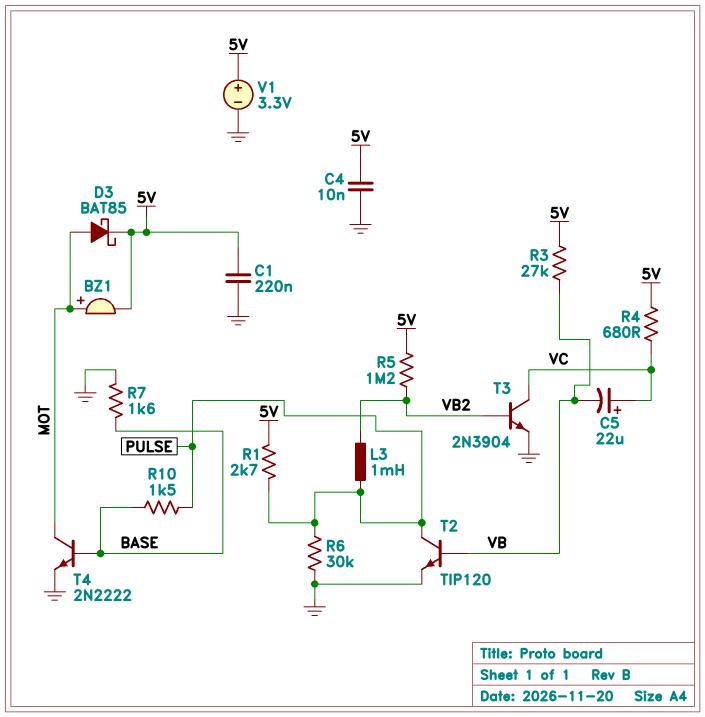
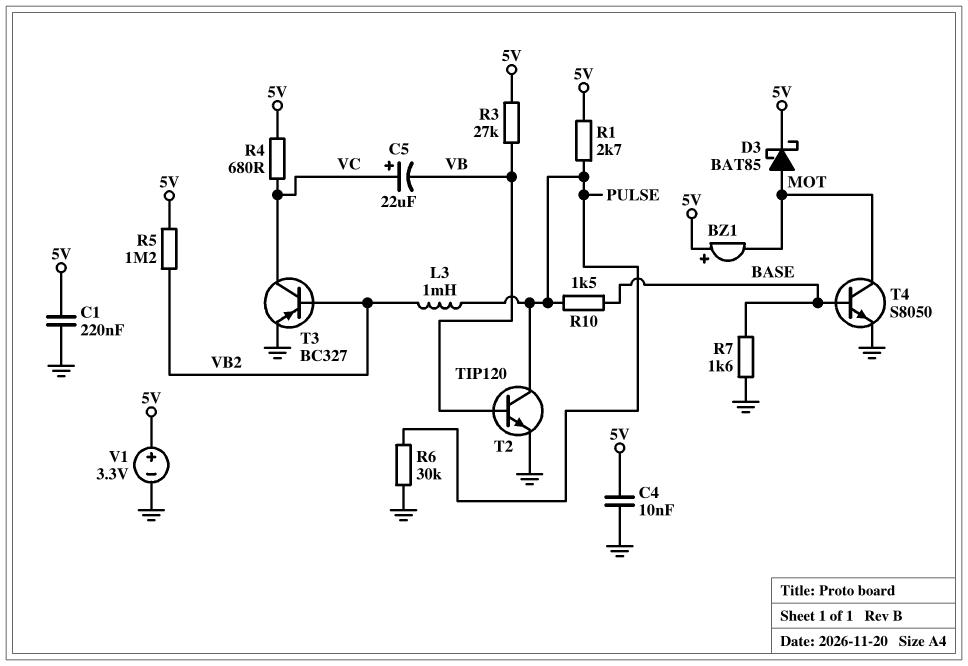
BZ1: buzzer (plus MOT, minus 5V) -> buzzer (plus 5V, minus MOT)
T3: NPN 2N3904 (B VB2, C VC, E GND) -> PNP BC327 (B VB2, C VC, E GND)
T4: NPN 2N2222 (B BASE, C MOT, E GND) -> NPN S8050 (B BASE, C MOT, E GND)

